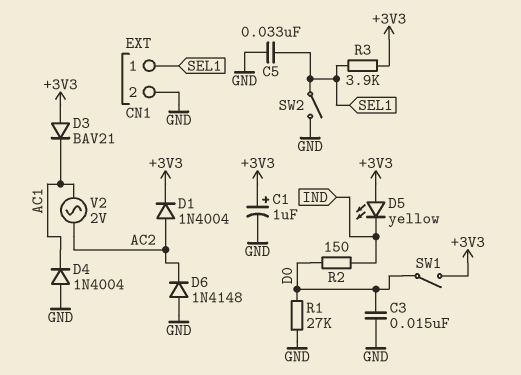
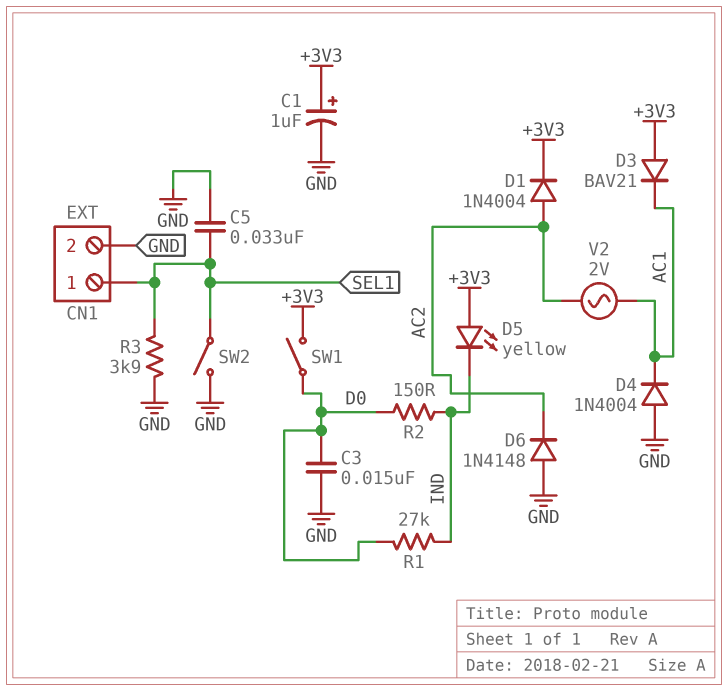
R1: 27k (D0, GND) -> 27k (D0, IND)
R3: 3.9k (+3V3, SEL1) -> 3.9k (GND, SEL1)

